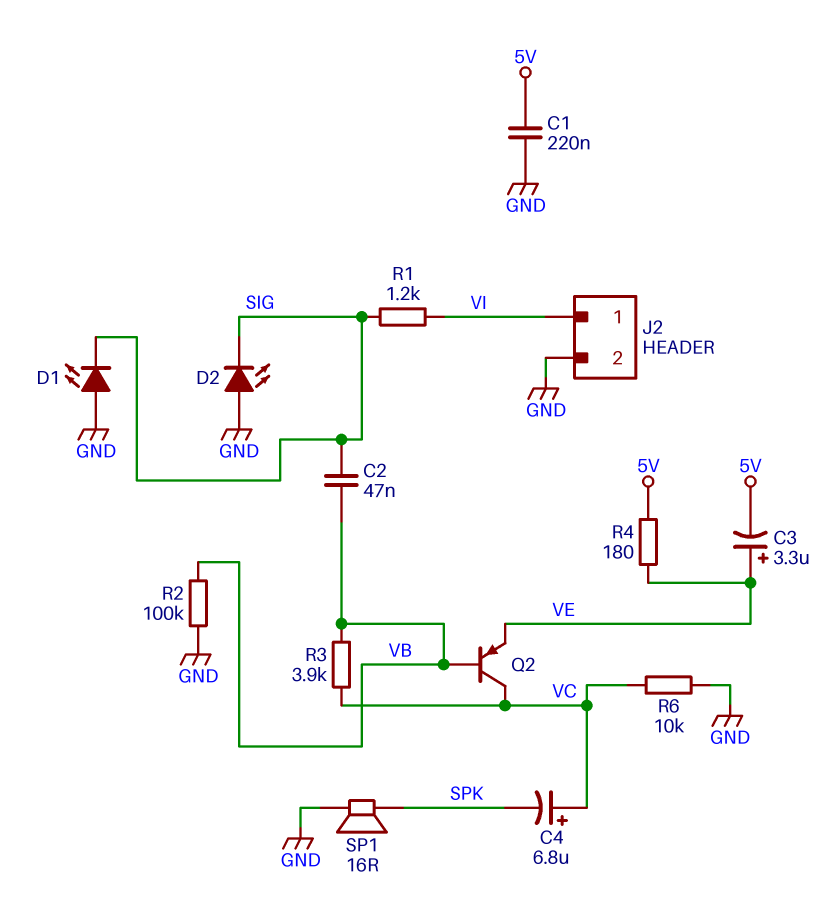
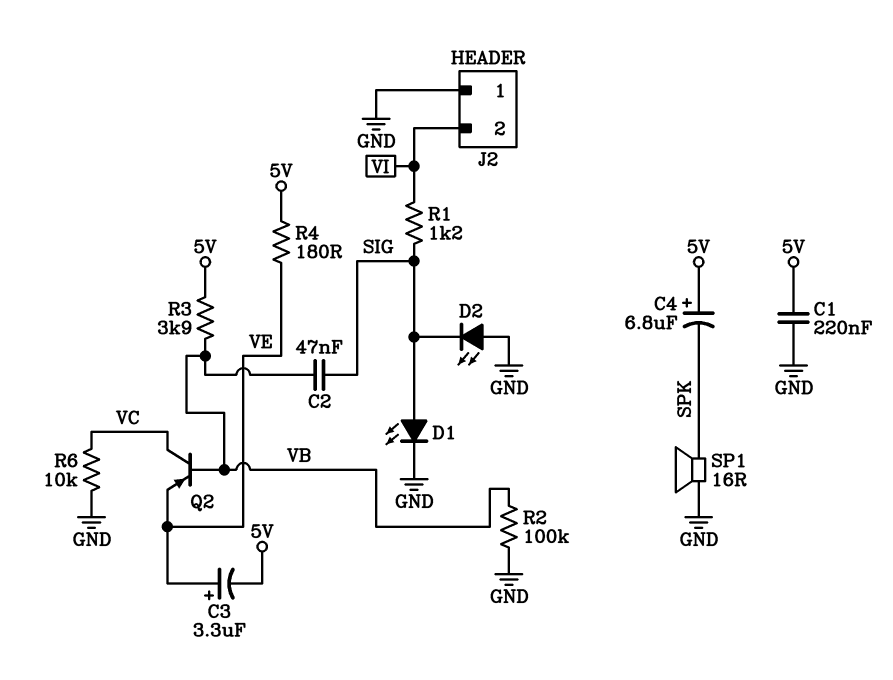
C4: 6.8uF (plus VC, minus SPK) -> 6.8uF (plus 5V, minus SPK)
D1: LED (A GND, K SIG) -> LED (A SIG, K GND)
J2 pin 1: VI -> GND
J2 pin 2: GND -> VI
R3: 3.9k (VB, VC) -> 3.9k (5V, VB)

